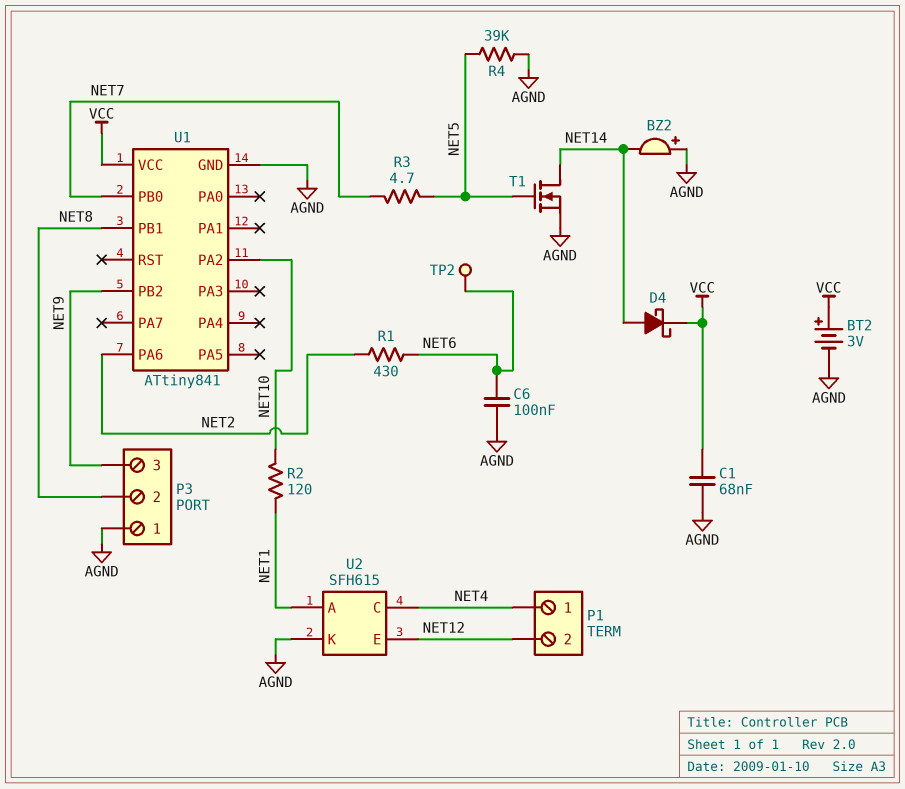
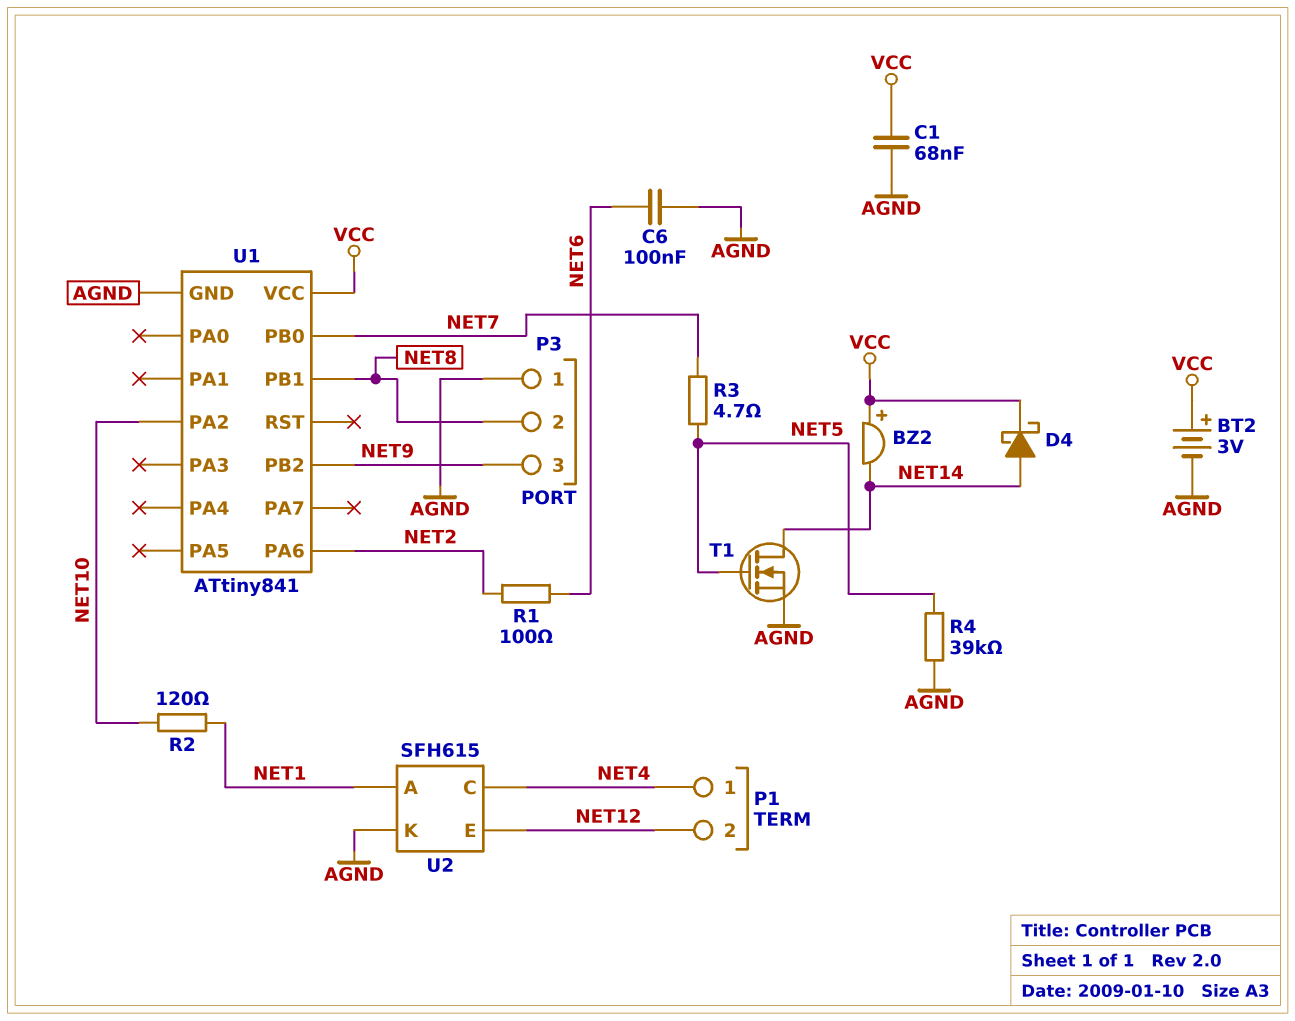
BZ2: buzzer (plus AGND, minus NET14) -> buzzer (plus VCC, minus NET14)
R1: 430 (NET2, NET6) -> 100 (NET2, NET6)
TP2: test point (NET6) -> none

